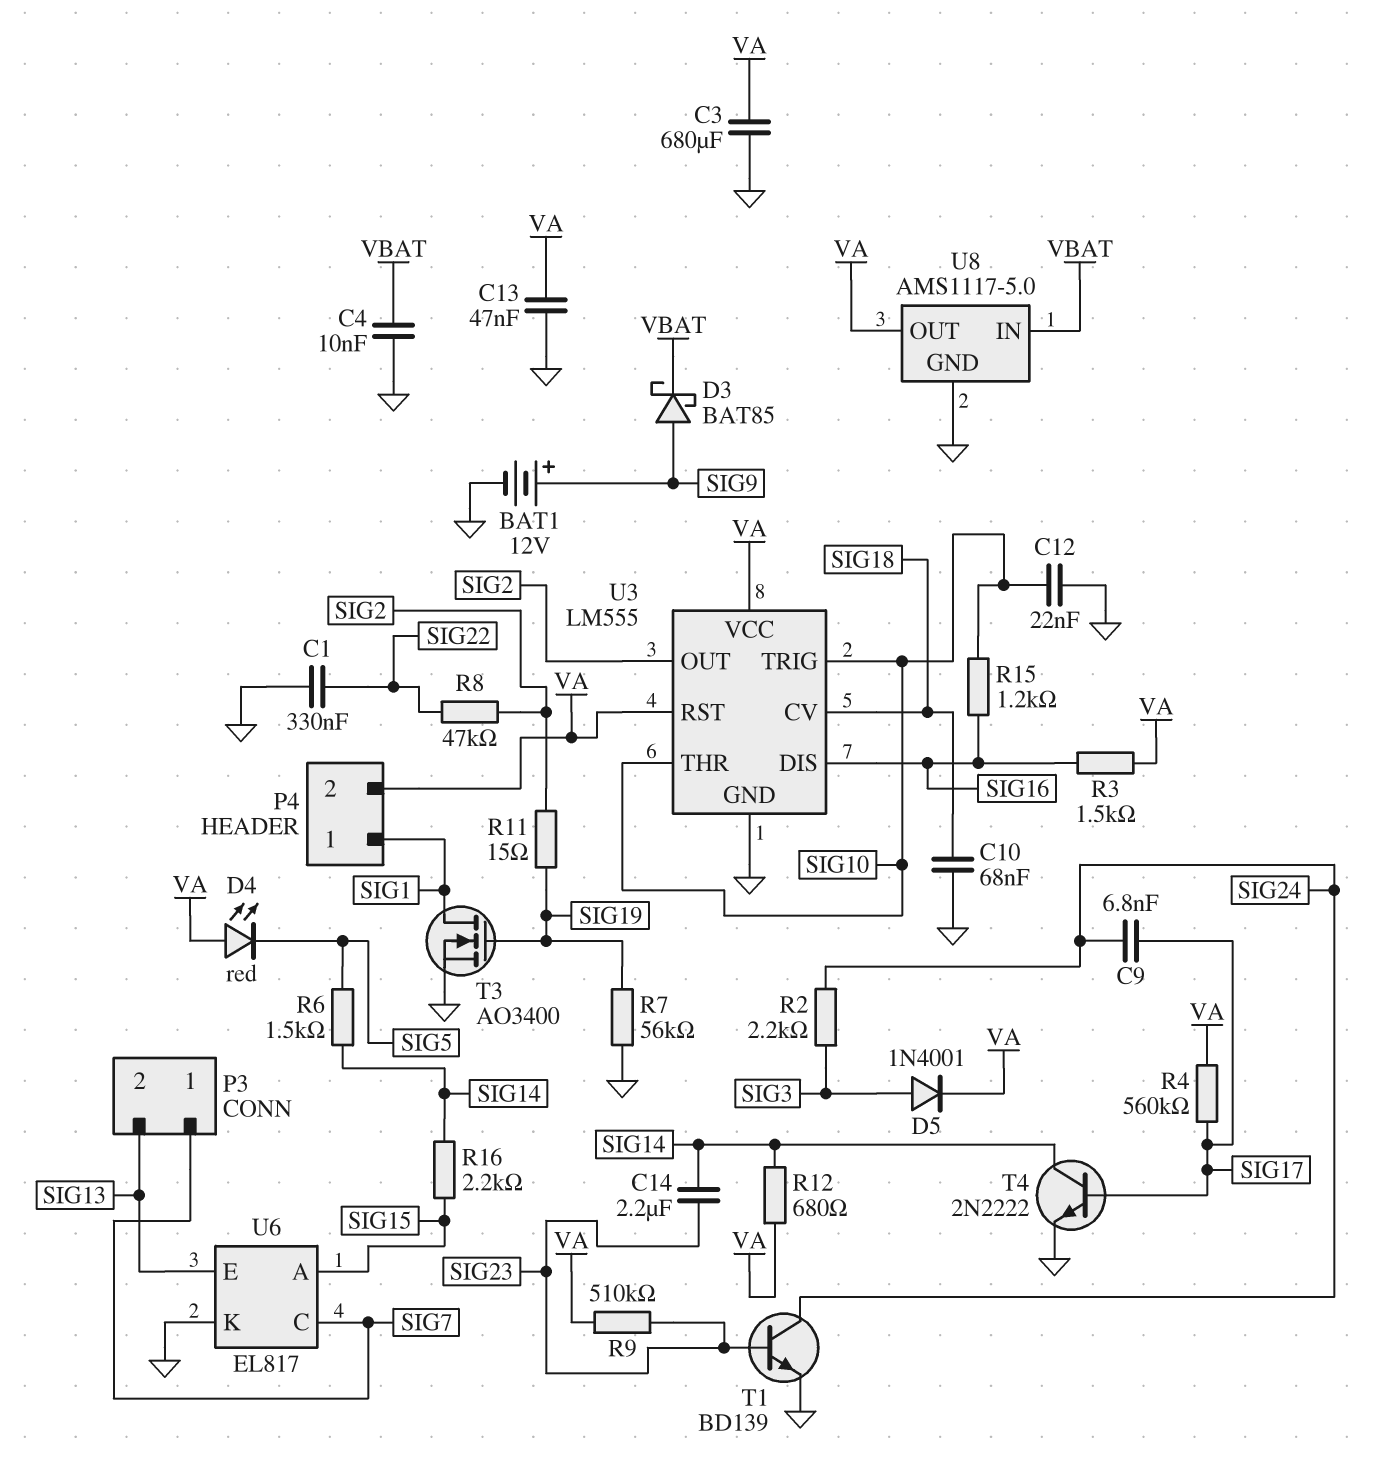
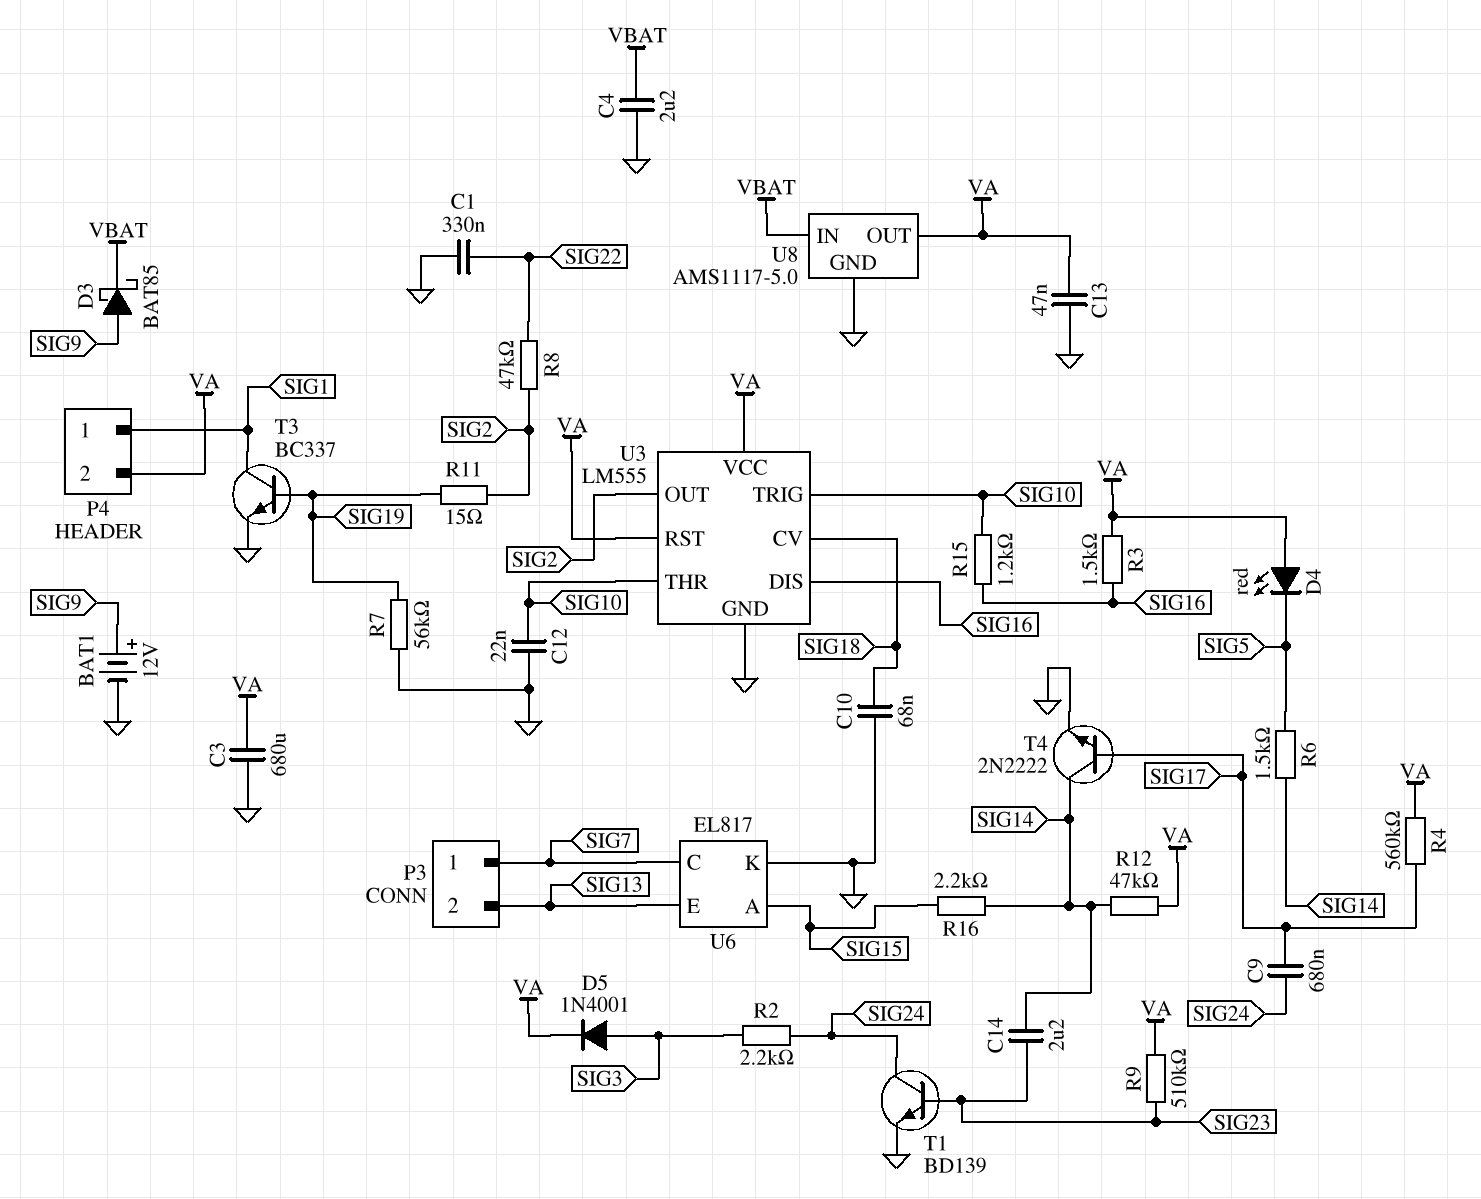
C4: 10nF (GND, VBAT) -> 2.2uF (GND, VBAT)
C9: 6.8nF (SIG17, SIG24) -> 680nF (SIG17, SIG24)
R12: 680 (SIG14, VA) -> 47k (SIG14, VA)
T3: NMOS AO3400 (G SIG19, D SIG1, S GND) -> NPN BC337 (B SIG19, C SIG1, E GND)

